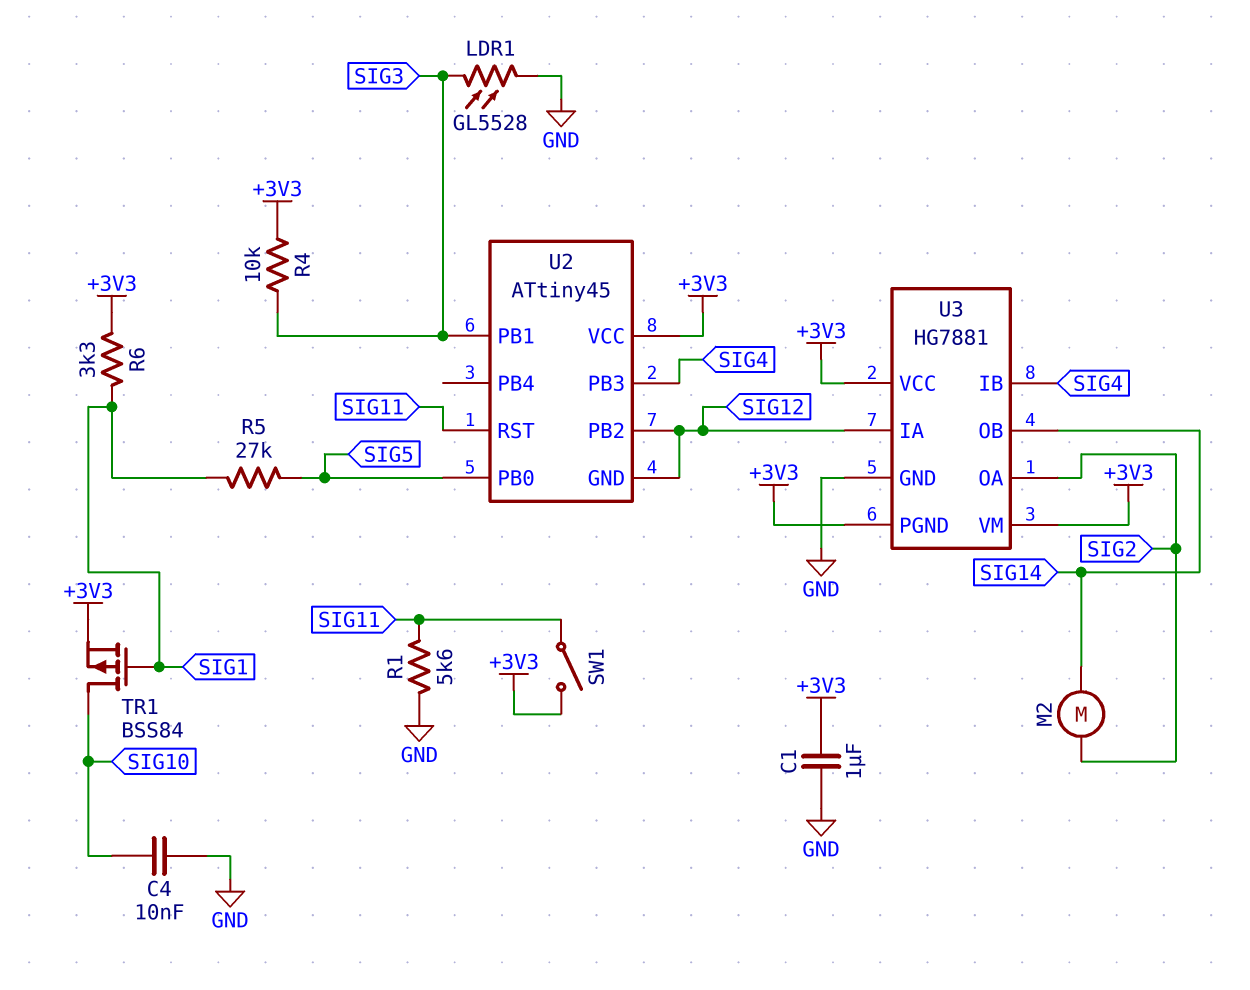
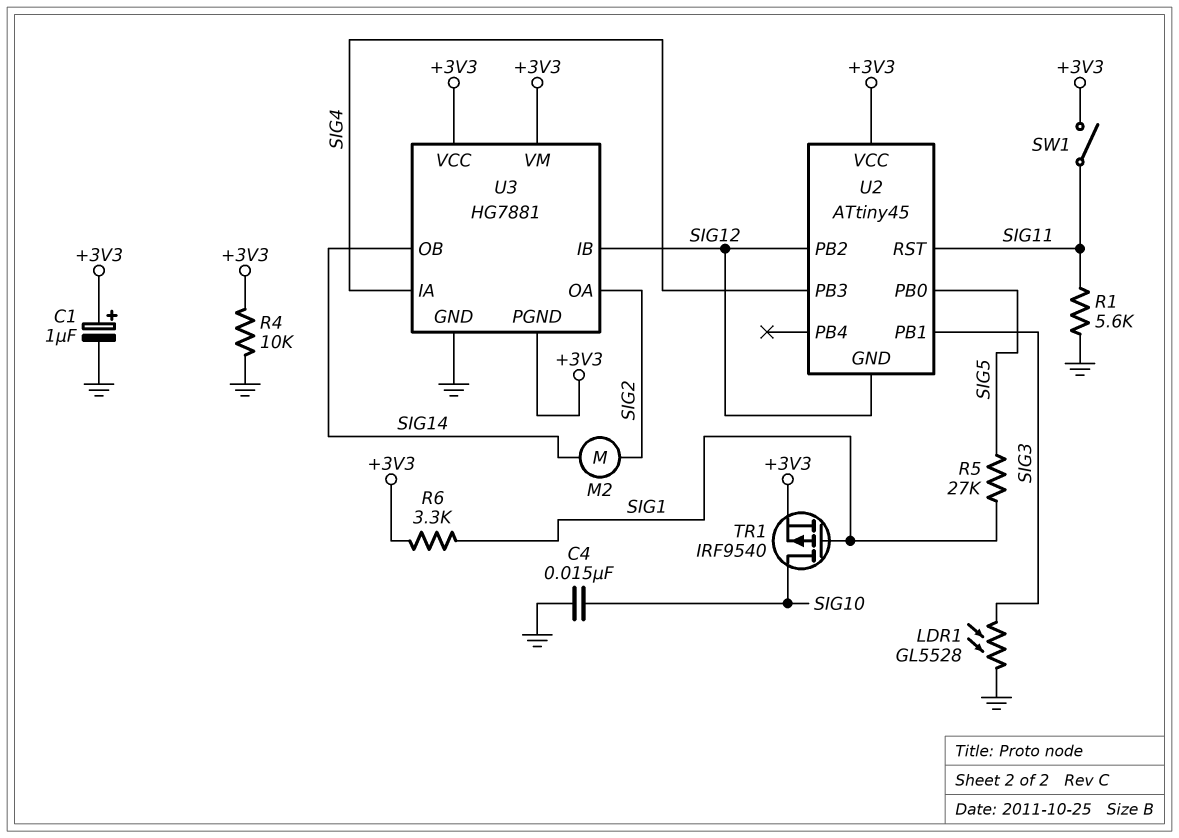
C1: 1uF (+3V3, GND) -> 1uF (plus +3V3, minus GND)
C4: 10nF (GND, SIG10) -> 15nF (GND, SIG10)
R4: 10k (+3V3, SIG3) -> 10k (+3V3, GND)
TR1: PMOS BSS84 (G SIG1, D SIG10, S +3V3) -> PMOS IRF9540 (G SIG1, D SIG10, S +3V3)
U3 pin IA: SIG12 -> SIG4
U3 pin IB: SIG4 -> SIG12

